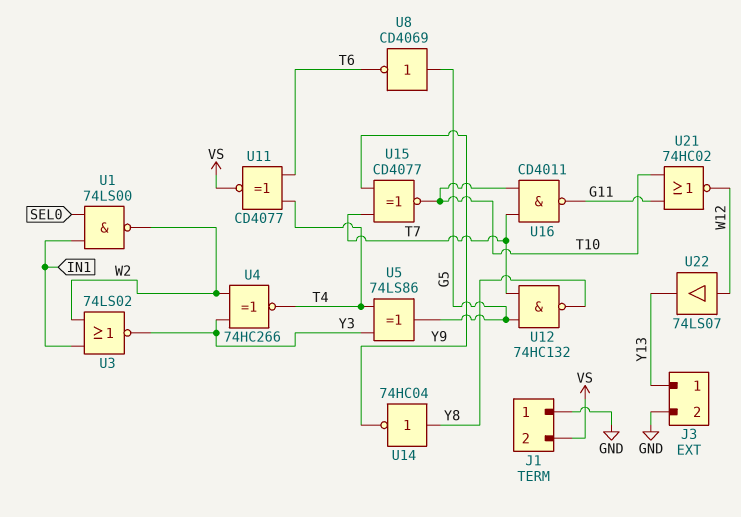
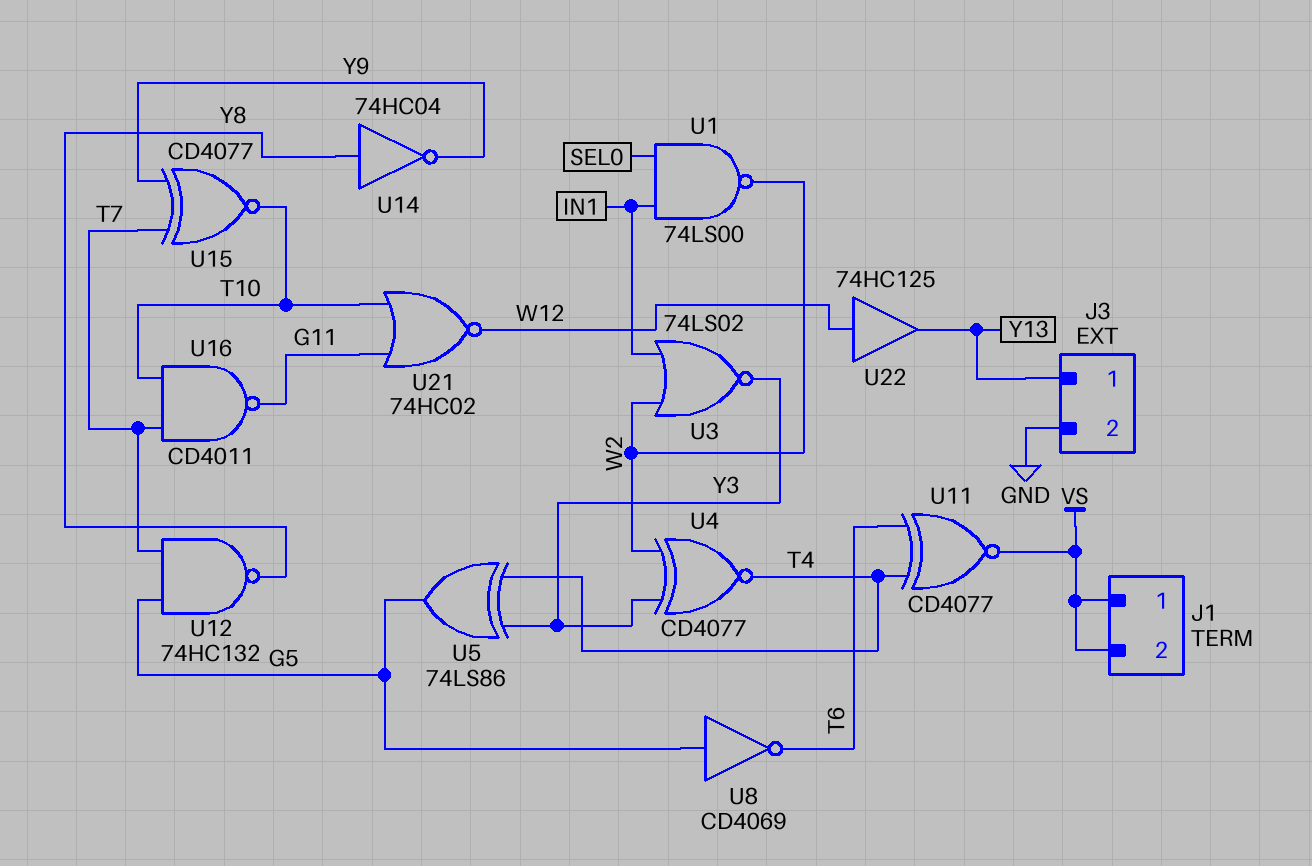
J1 pin 1: GND -> VS
U4: XNOR 74HC266 (in W2, in Y3, out T4) -> XNOR CD4077 (in W2, in Y3, out T4)
U22: buffer 74LS07 (in W12, out Y13) -> buffer 74HC125 (in W12, out Y13)

